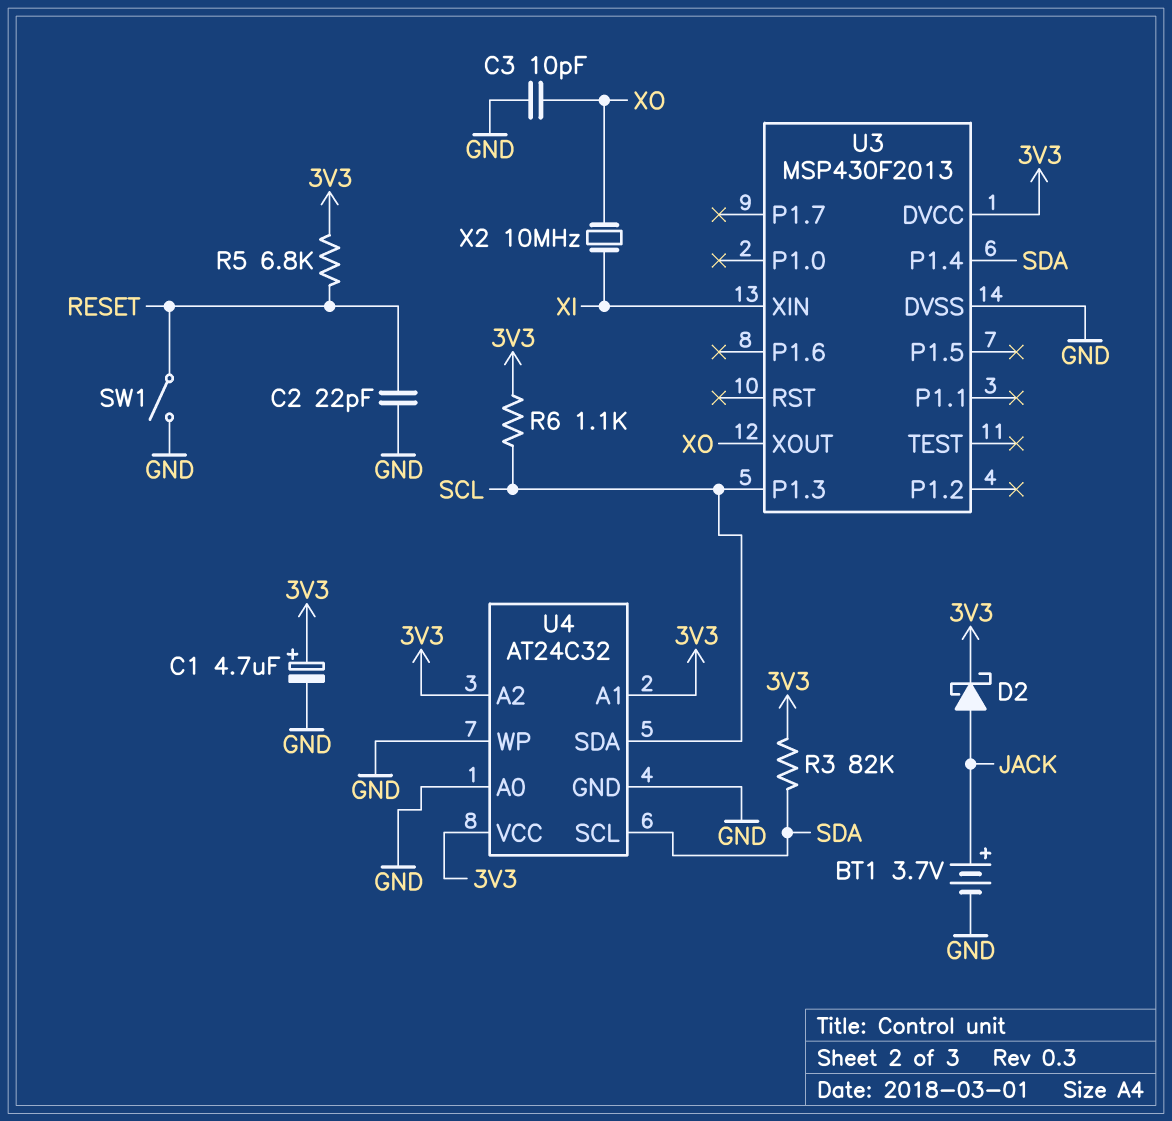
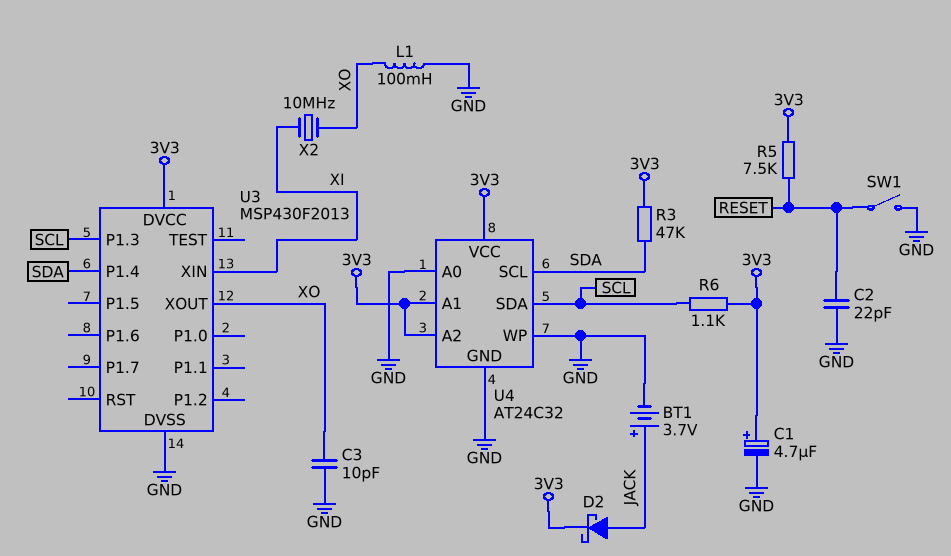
L1: none -> 100mH (GND, XO)
R3: 82k (3V3, SDA) -> 47k (3V3, SDA)
R5: 6.8k (3V3, RESET) -> 7.5k (3V3, RESET)

